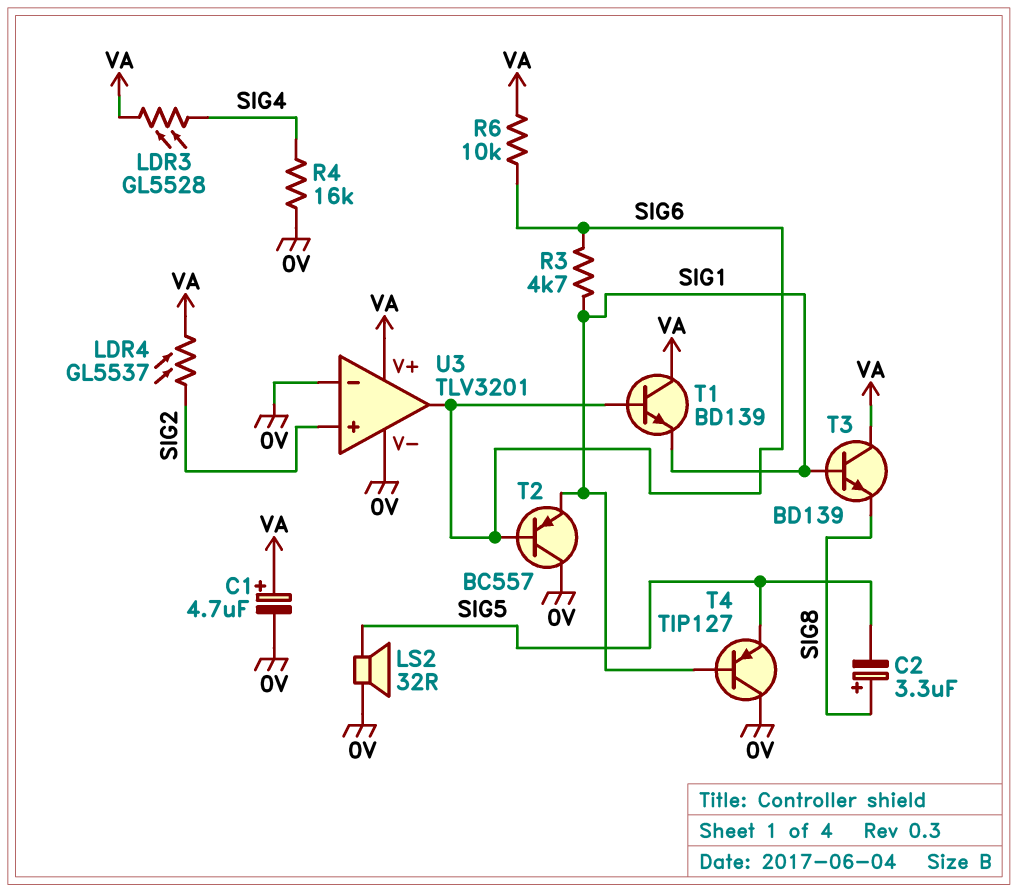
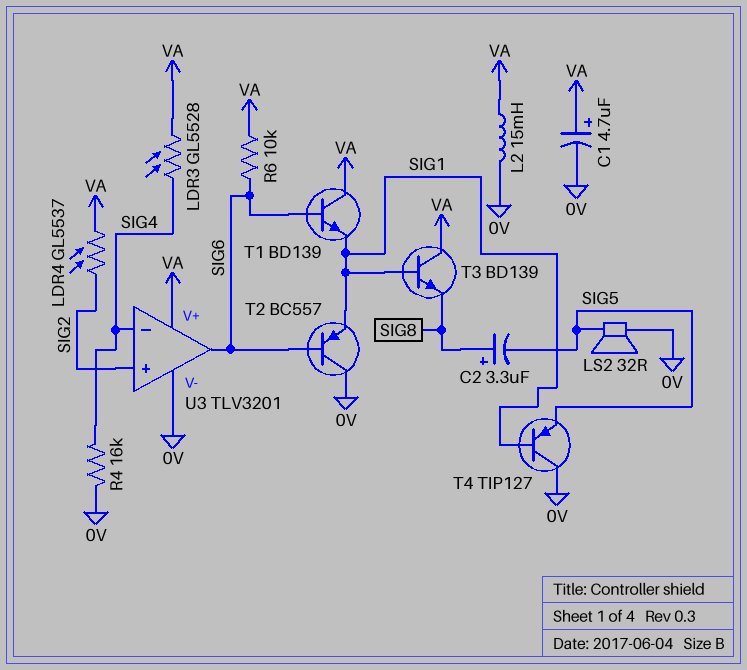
L2: none -> 15mH (0V, VA)
R3: 4.7k (SIG1, SIG6) -> none
U3 pin in-: 0V -> SIG4

